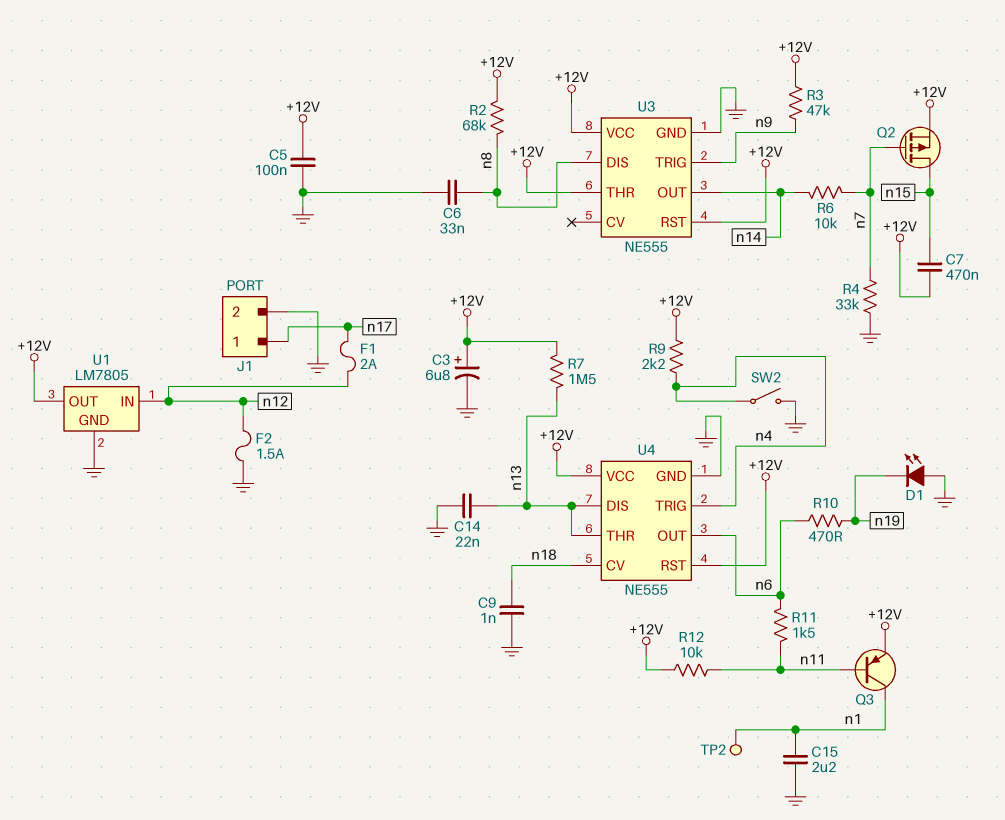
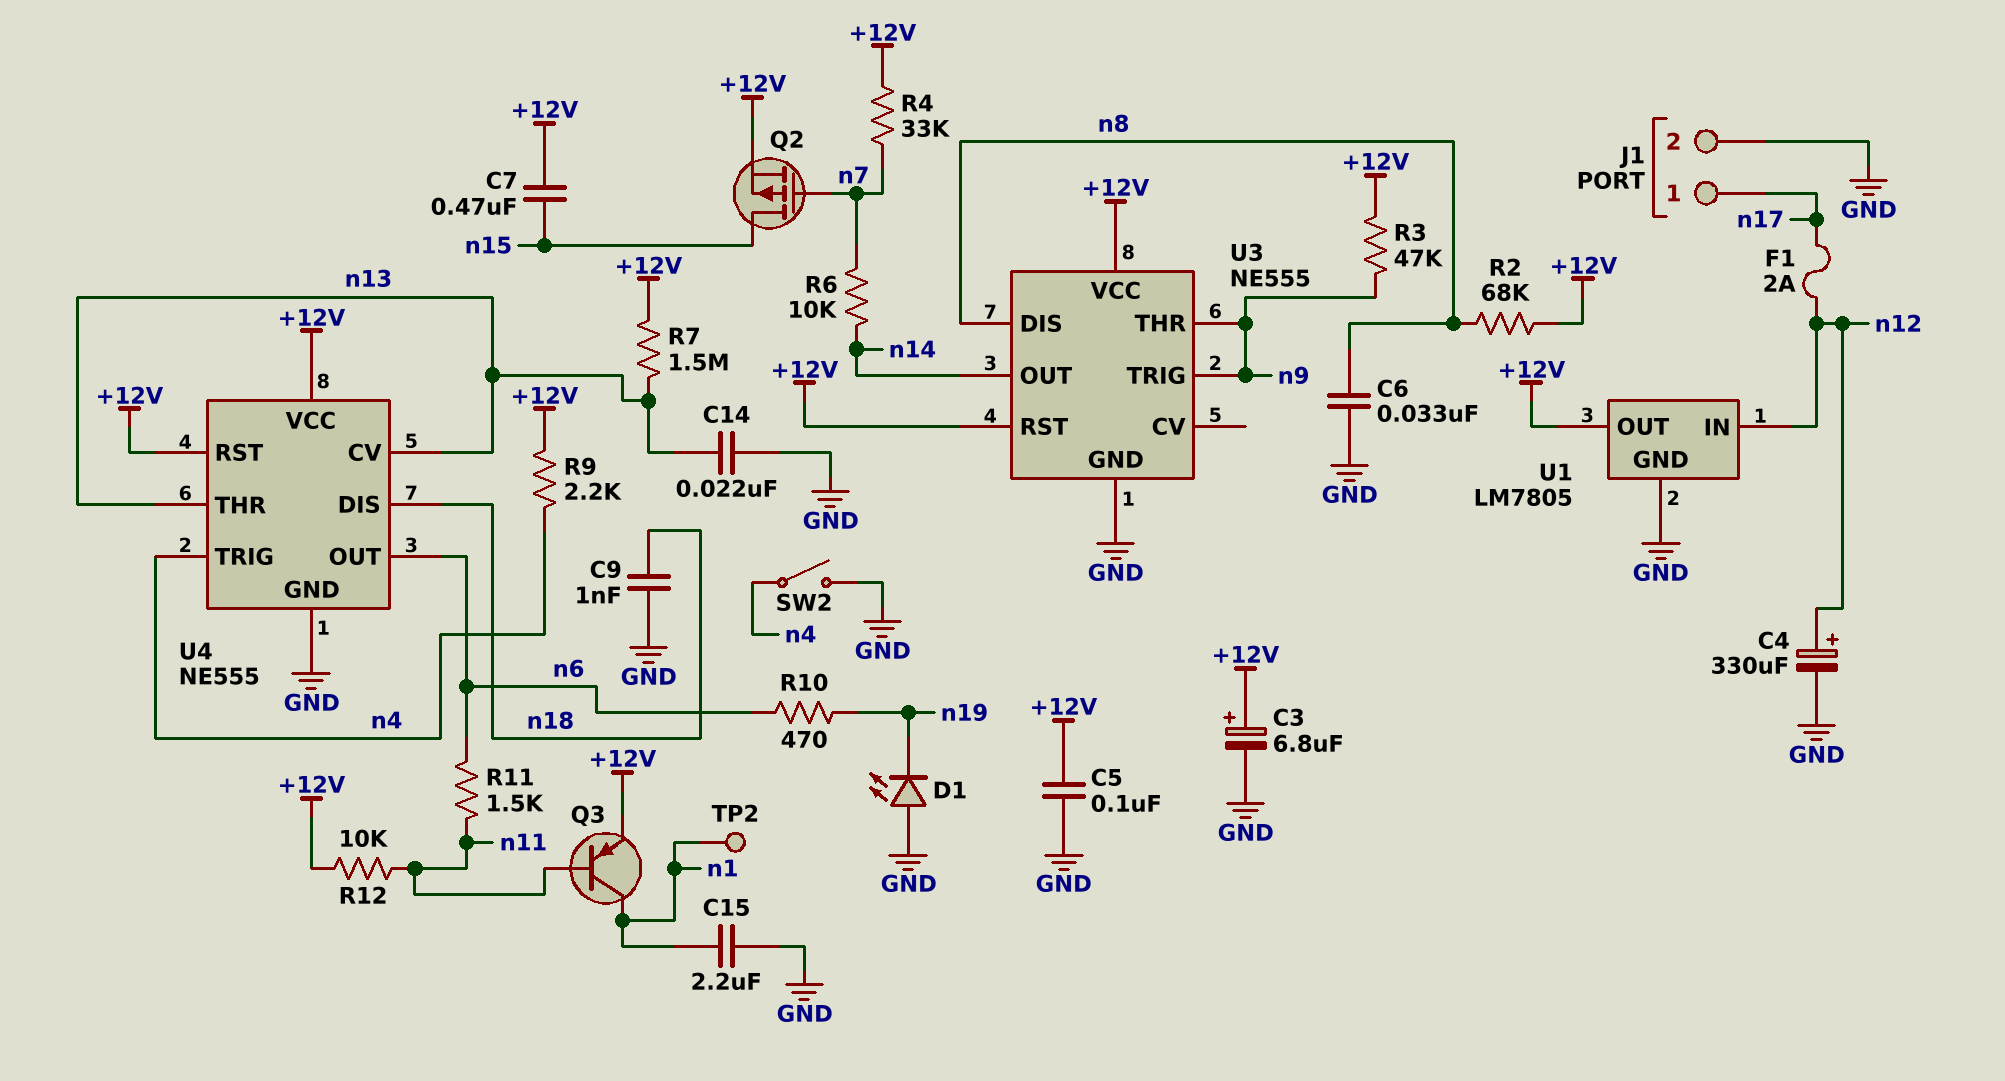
C4: none -> 330uF (plus n12, minus GND)
F2: 1.5A (GND, n12) -> none
R4: 33k (GND, n7) -> 33k (+12V, n7)
U3 pin THR: +12V -> n9
U4 pin CV: n18 -> n13
U4 pin DIS: n13 -> n18

